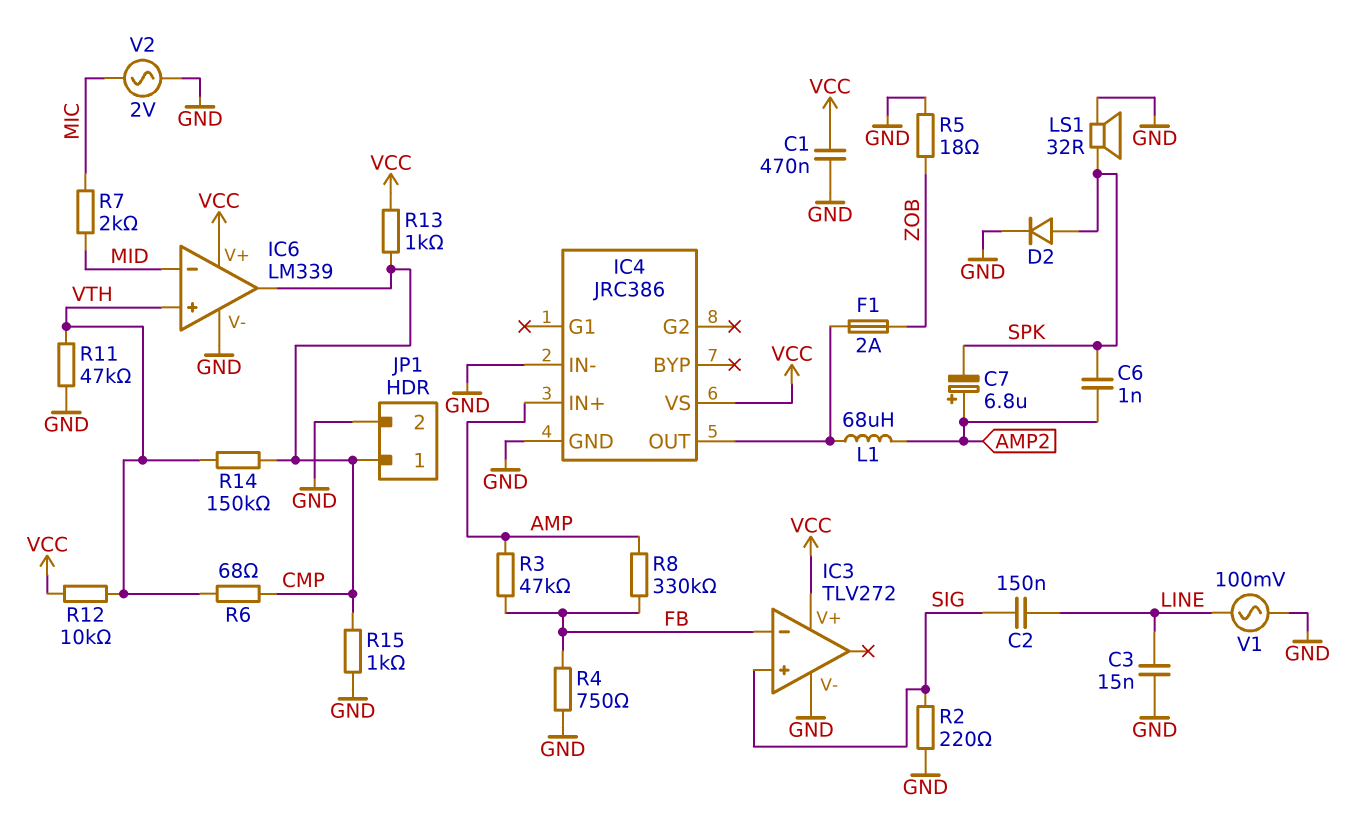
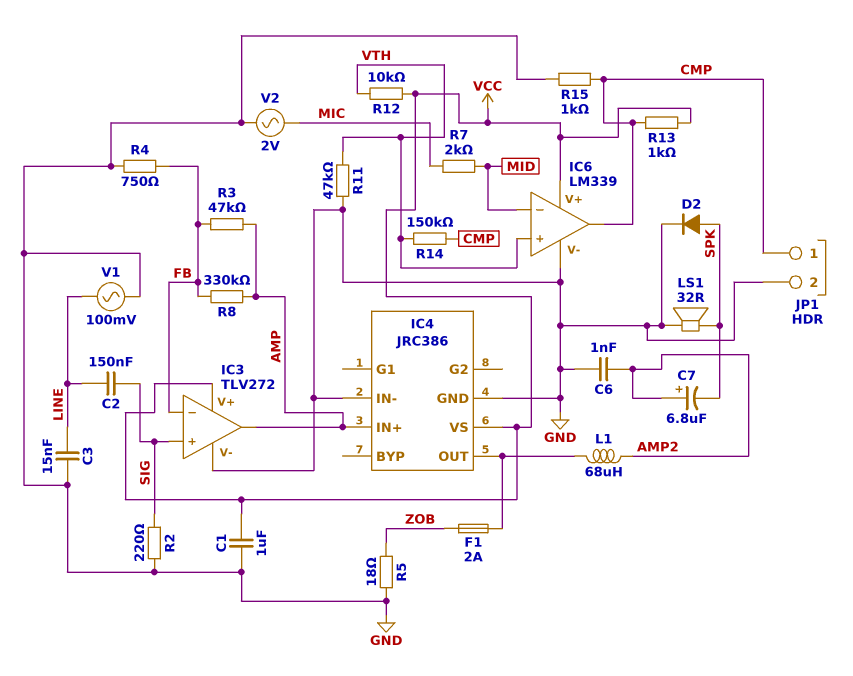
C1: 470nF (GND, VCC) -> 1uF (GND, VCC)
C6: 1nF (AMP2, SPK) -> 1nF (AMP2, GND)
IC3 pin out: none -> AMP
R6: 68 (CMP, VTH) -> none

